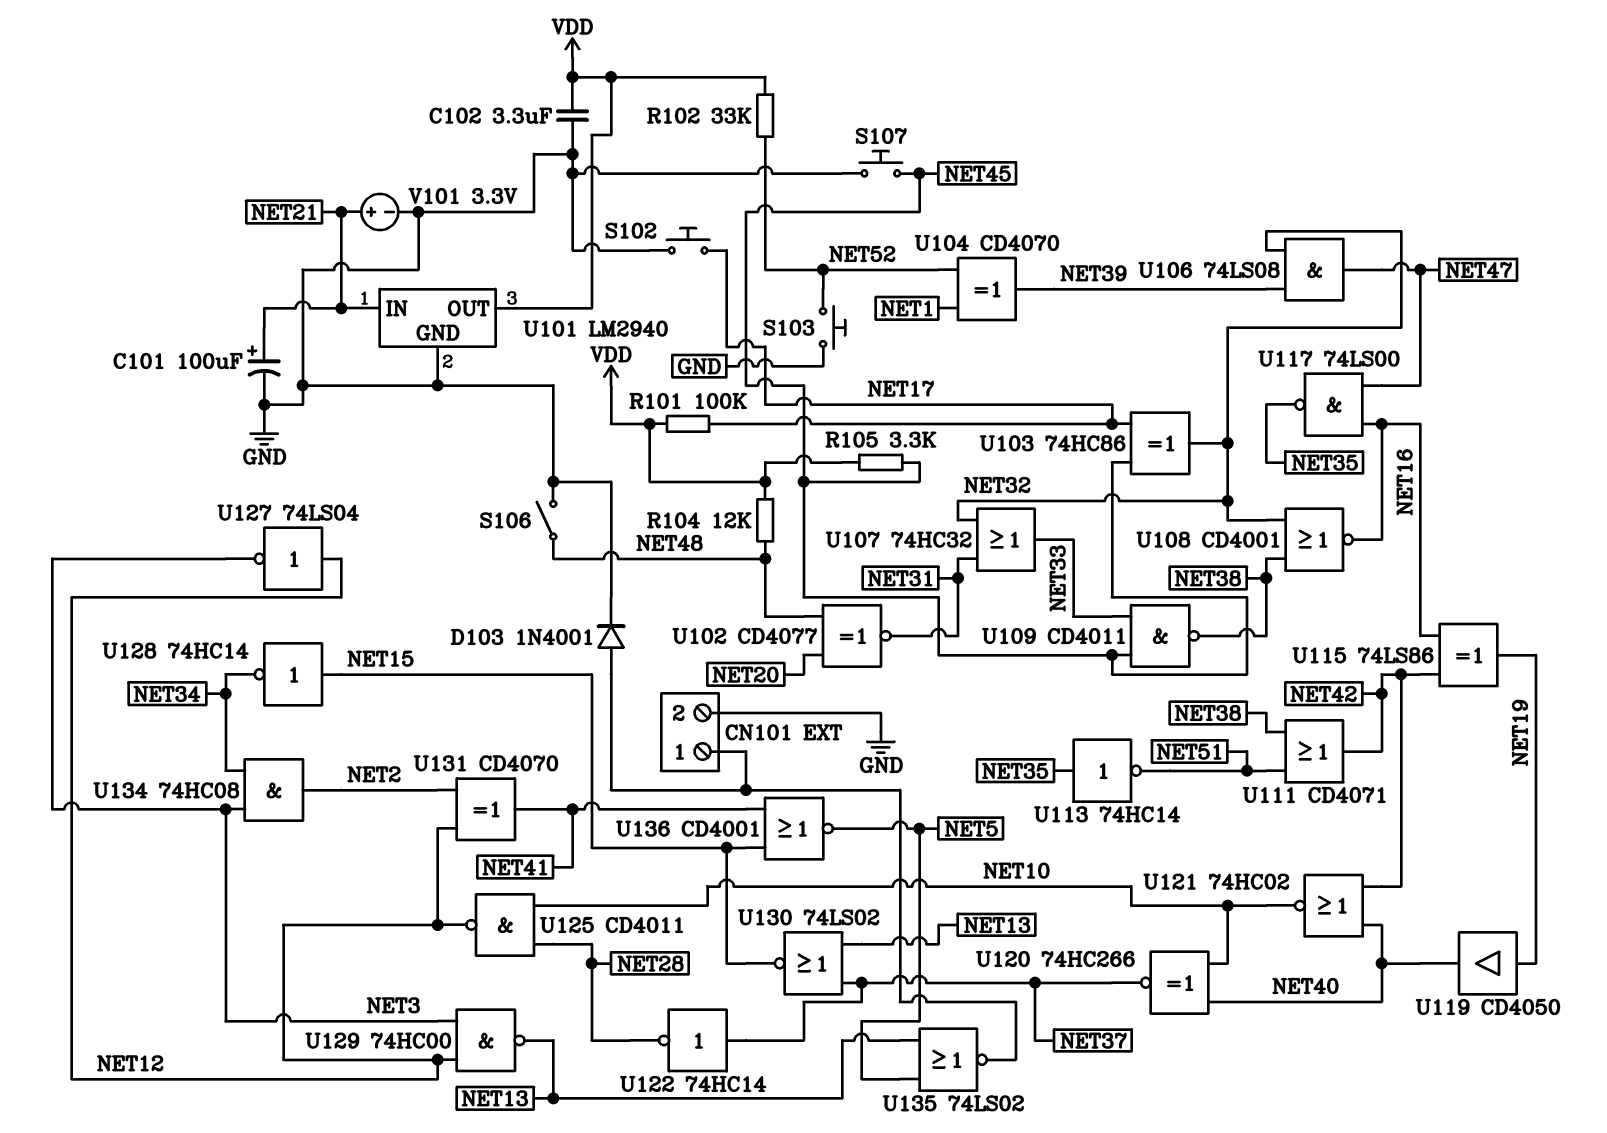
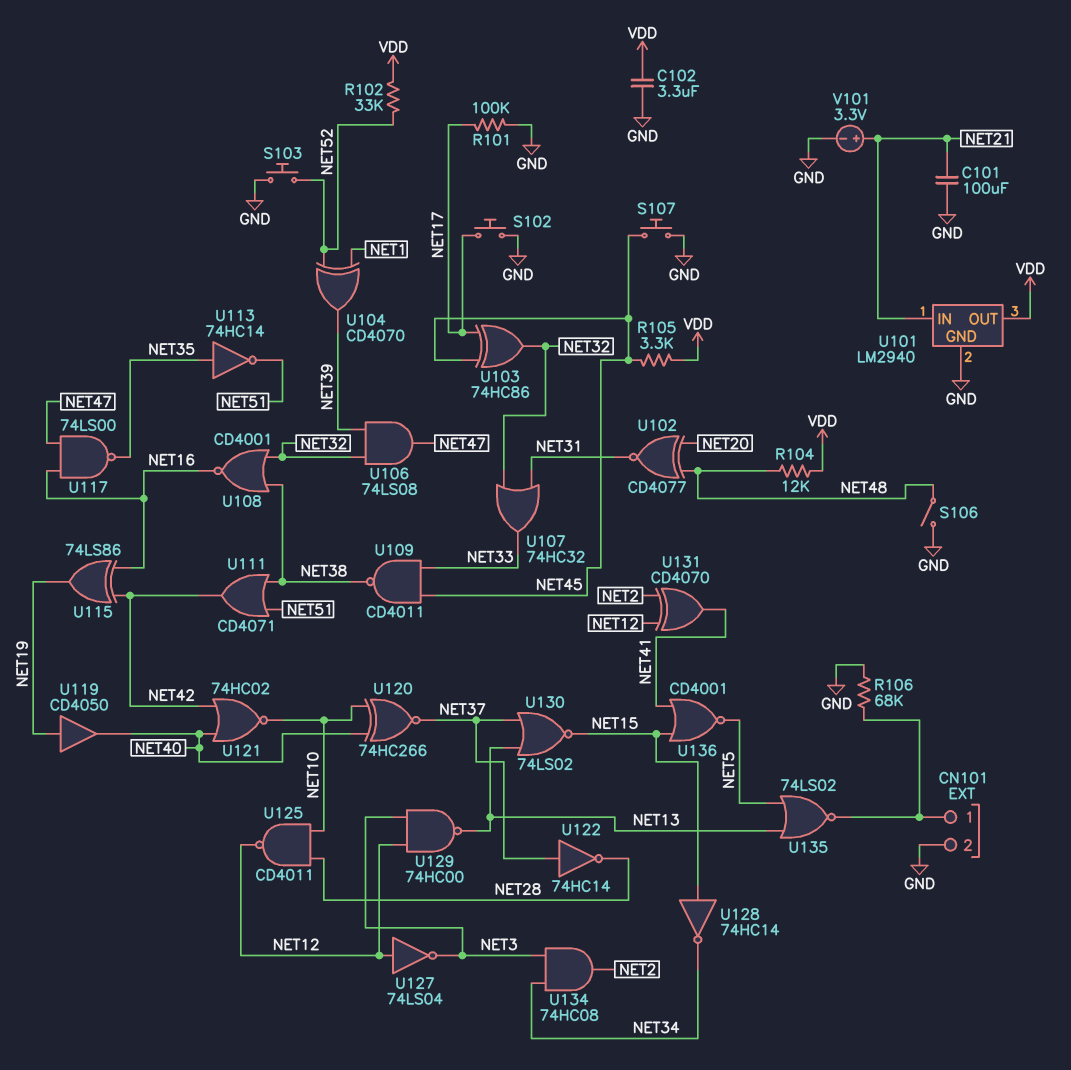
C101: 100uF (plus NET21, minus GND) -> 100uF (GND, NET21)
D103: diode 1N4001 (A CN101/1, K GND) -> none
R101: 100k (NET17, VDD) -> 100k (GND, NET17)
R106: none -> 68k (CN101/1, GND)

